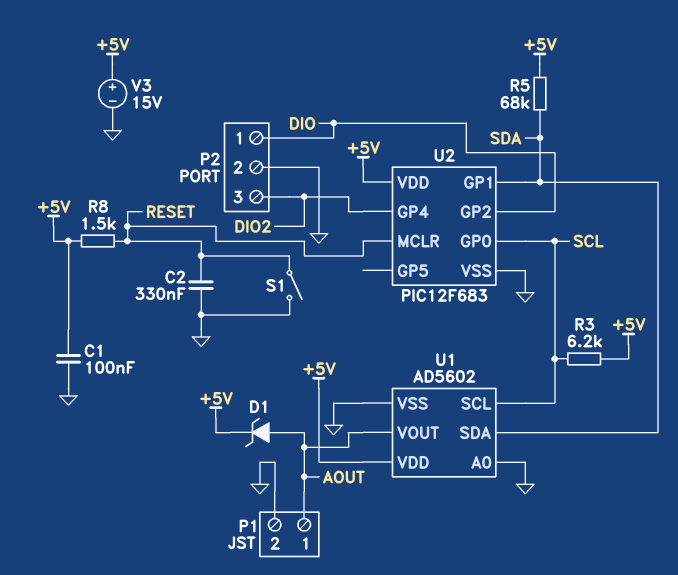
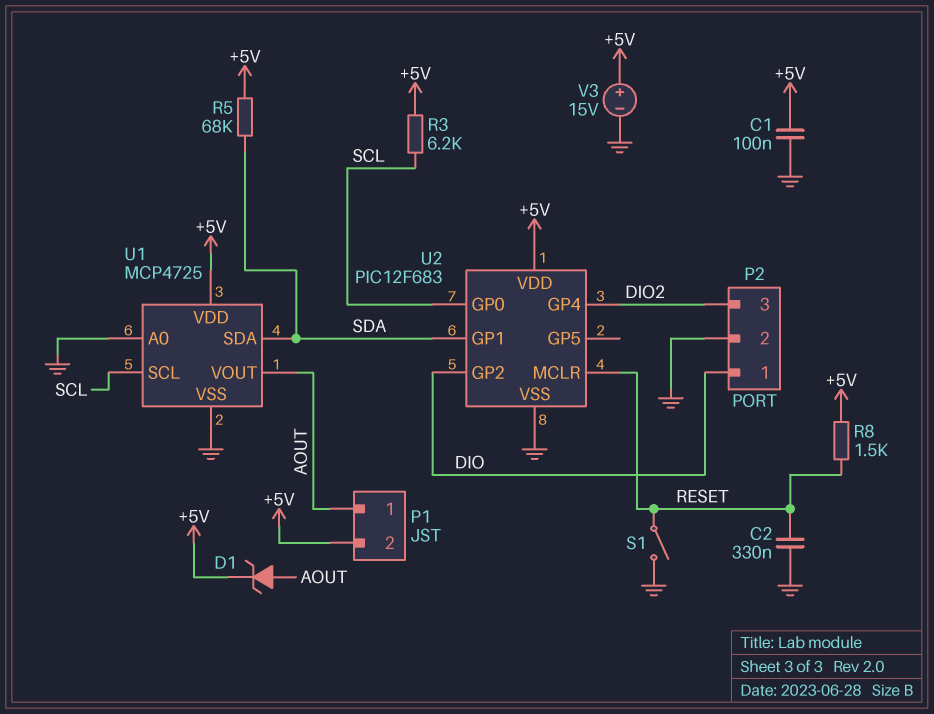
P1 pin 2: GND -> +5V
U1: AD5602 -> MCP4725

